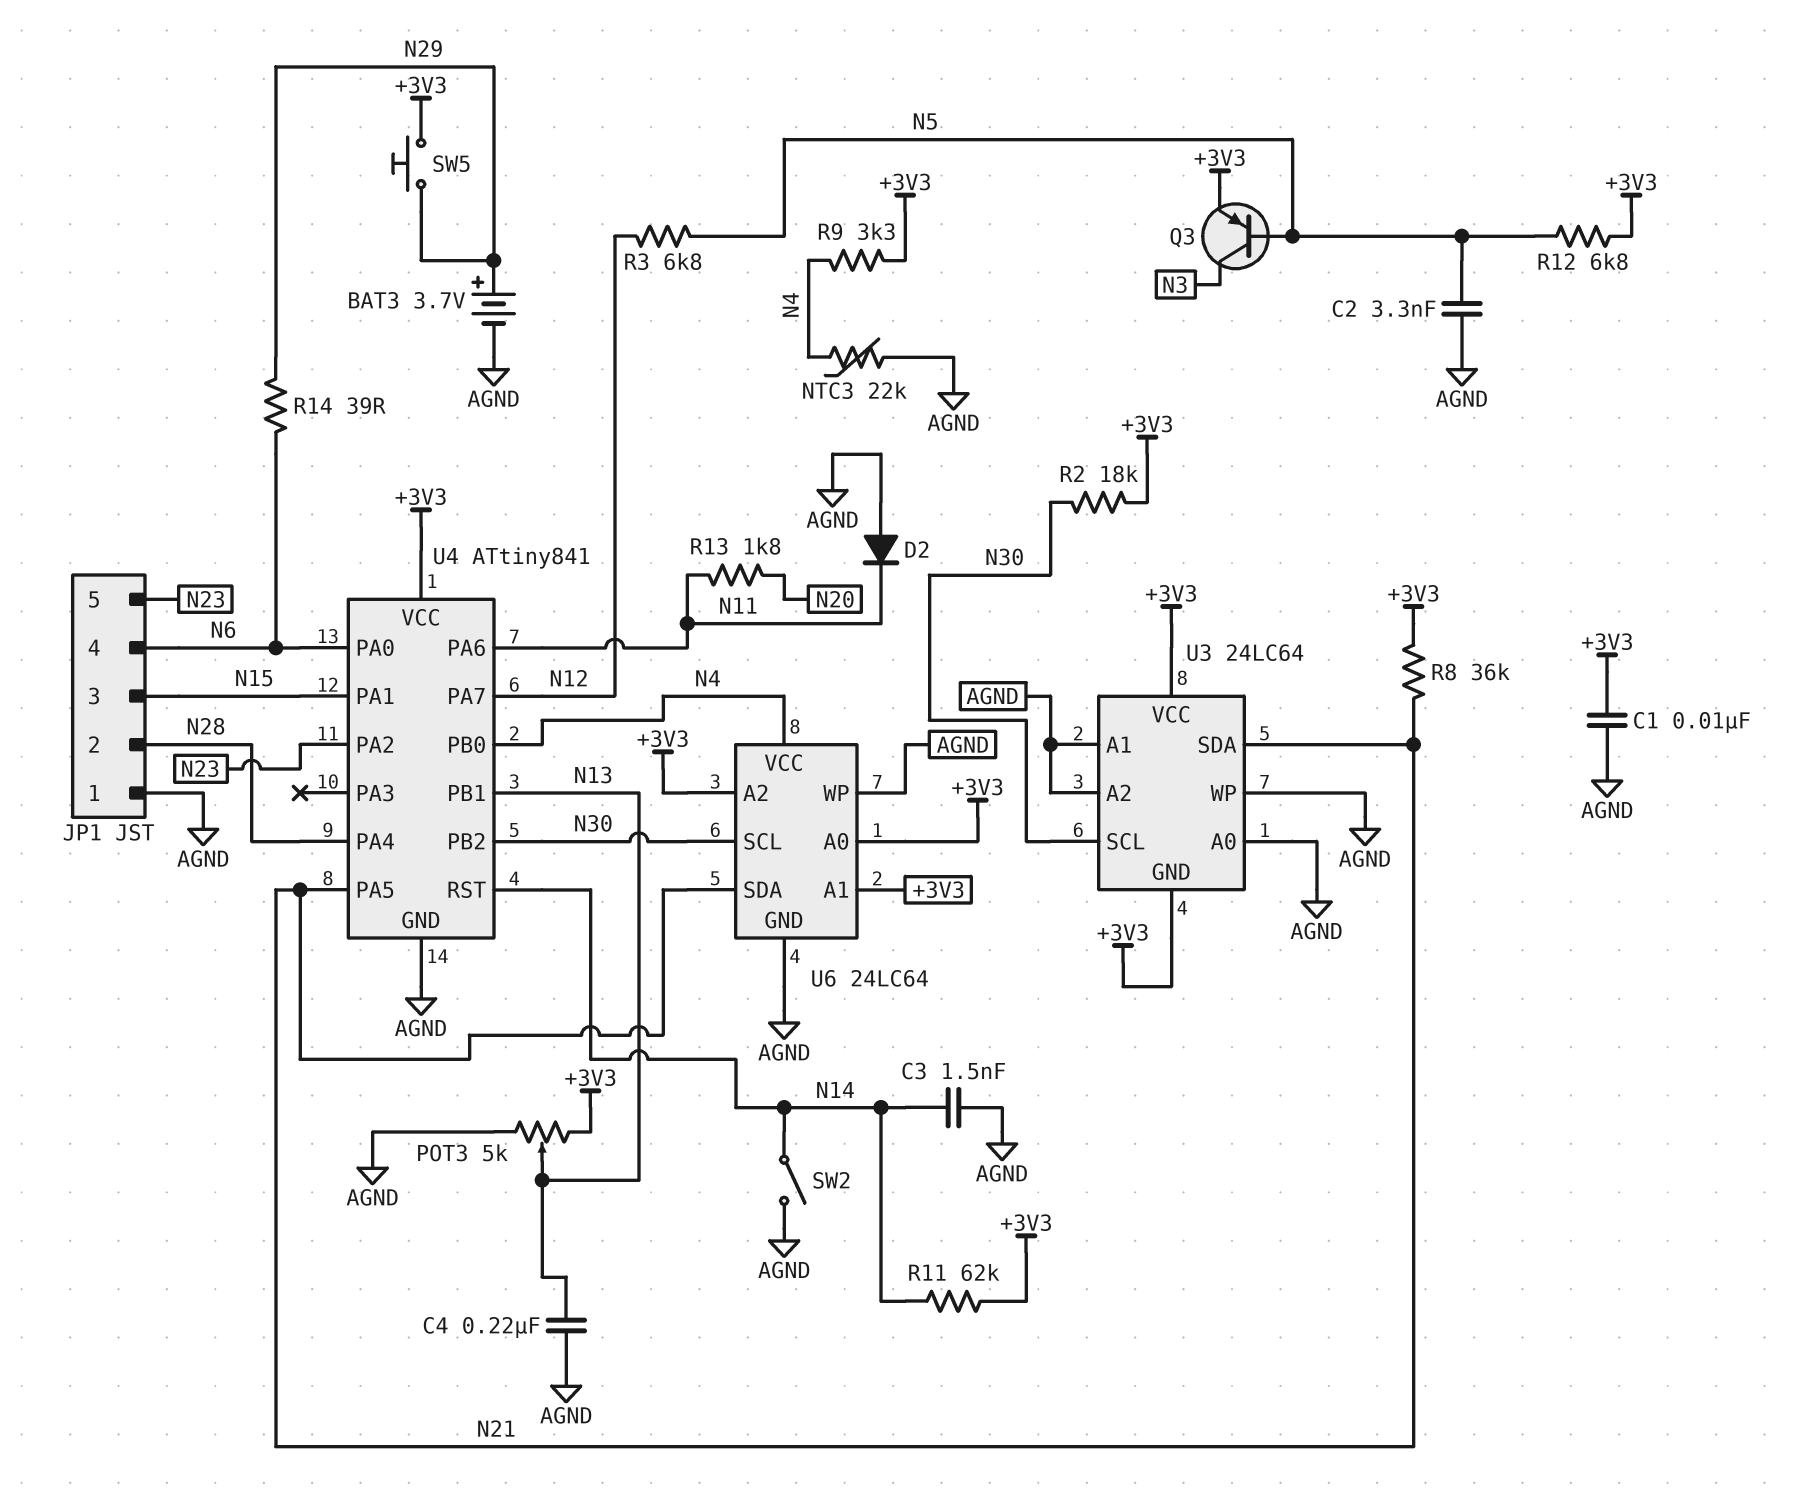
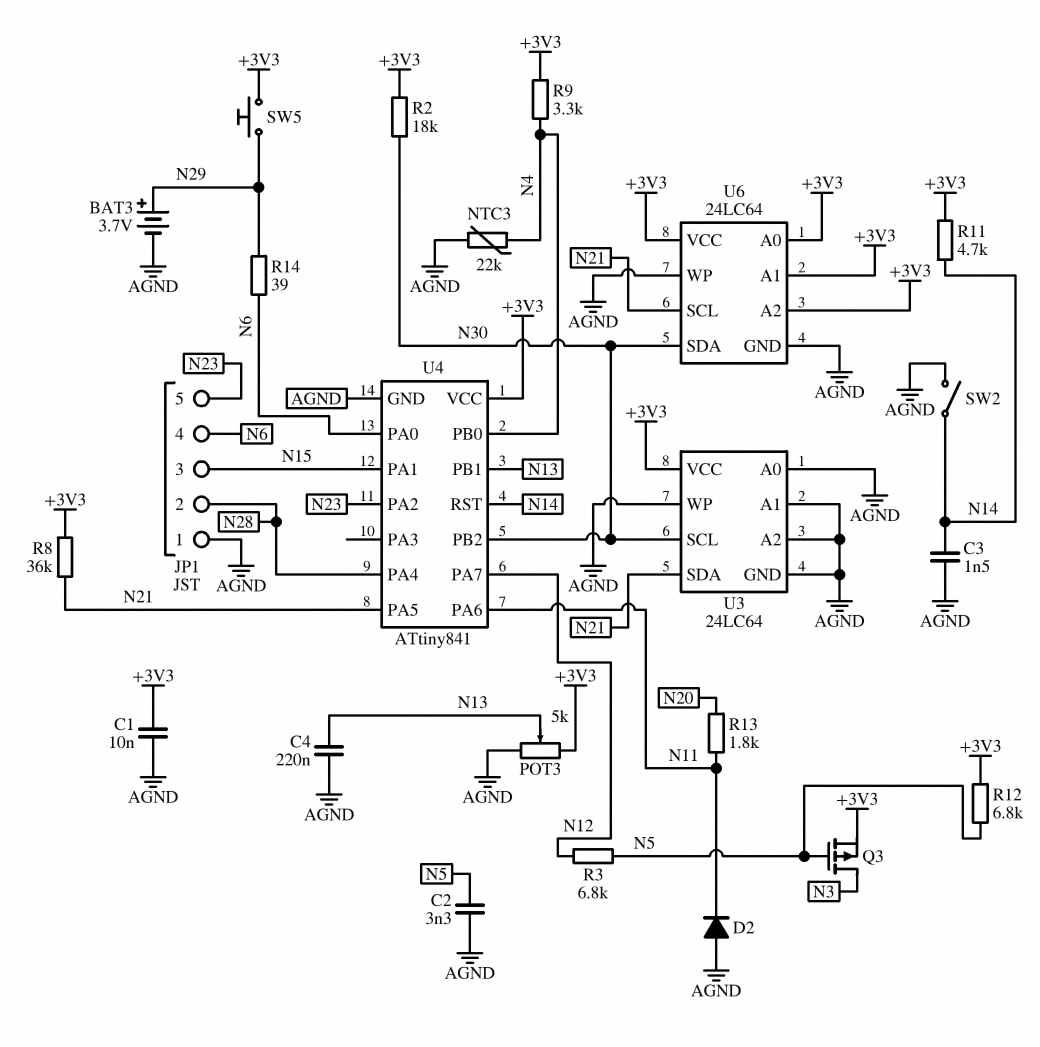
Q3: PNP (B N5, C N3, E +3V3) -> PMOS (G N5, D N3, S +3V3)
R11: 62k (+3V3, N14) -> 4.7k (+3V3, N14)
U3 pin GND: +3V3 -> AGND
U6 pin SCL: N30 -> N21
U6 pin SDA: N21 -> N30
U6 pin VCC: N4 -> +3V3

